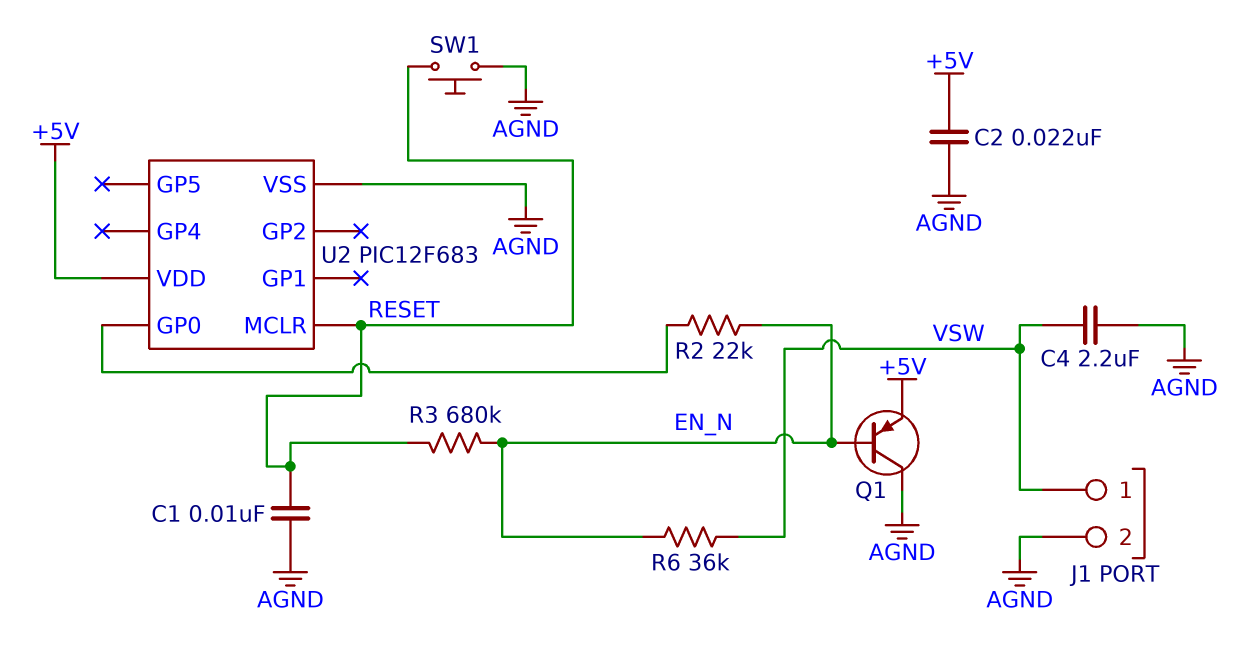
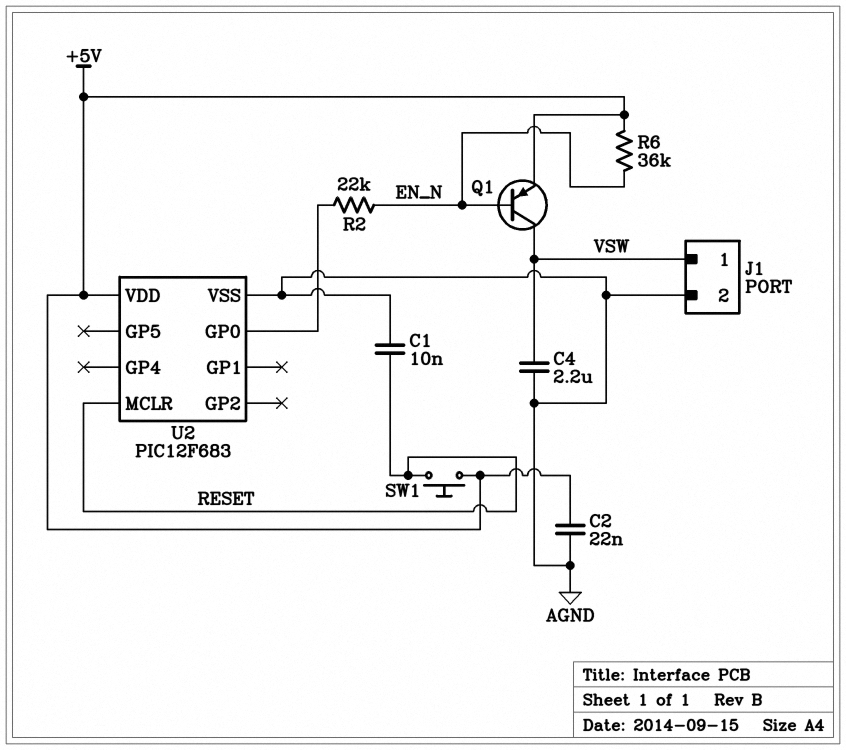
Q1: PNP (B EN_N, C AGND, E +5V) -> PNP (B EN_N, C VSW, E +5V)
R3: 680k (EN_N, RESET) -> none
R6: 36k (EN_N, VSW) -> 36k (+5V, EN_N)
SW1: button (AGND, RESET) -> button (+5V, RESET)

